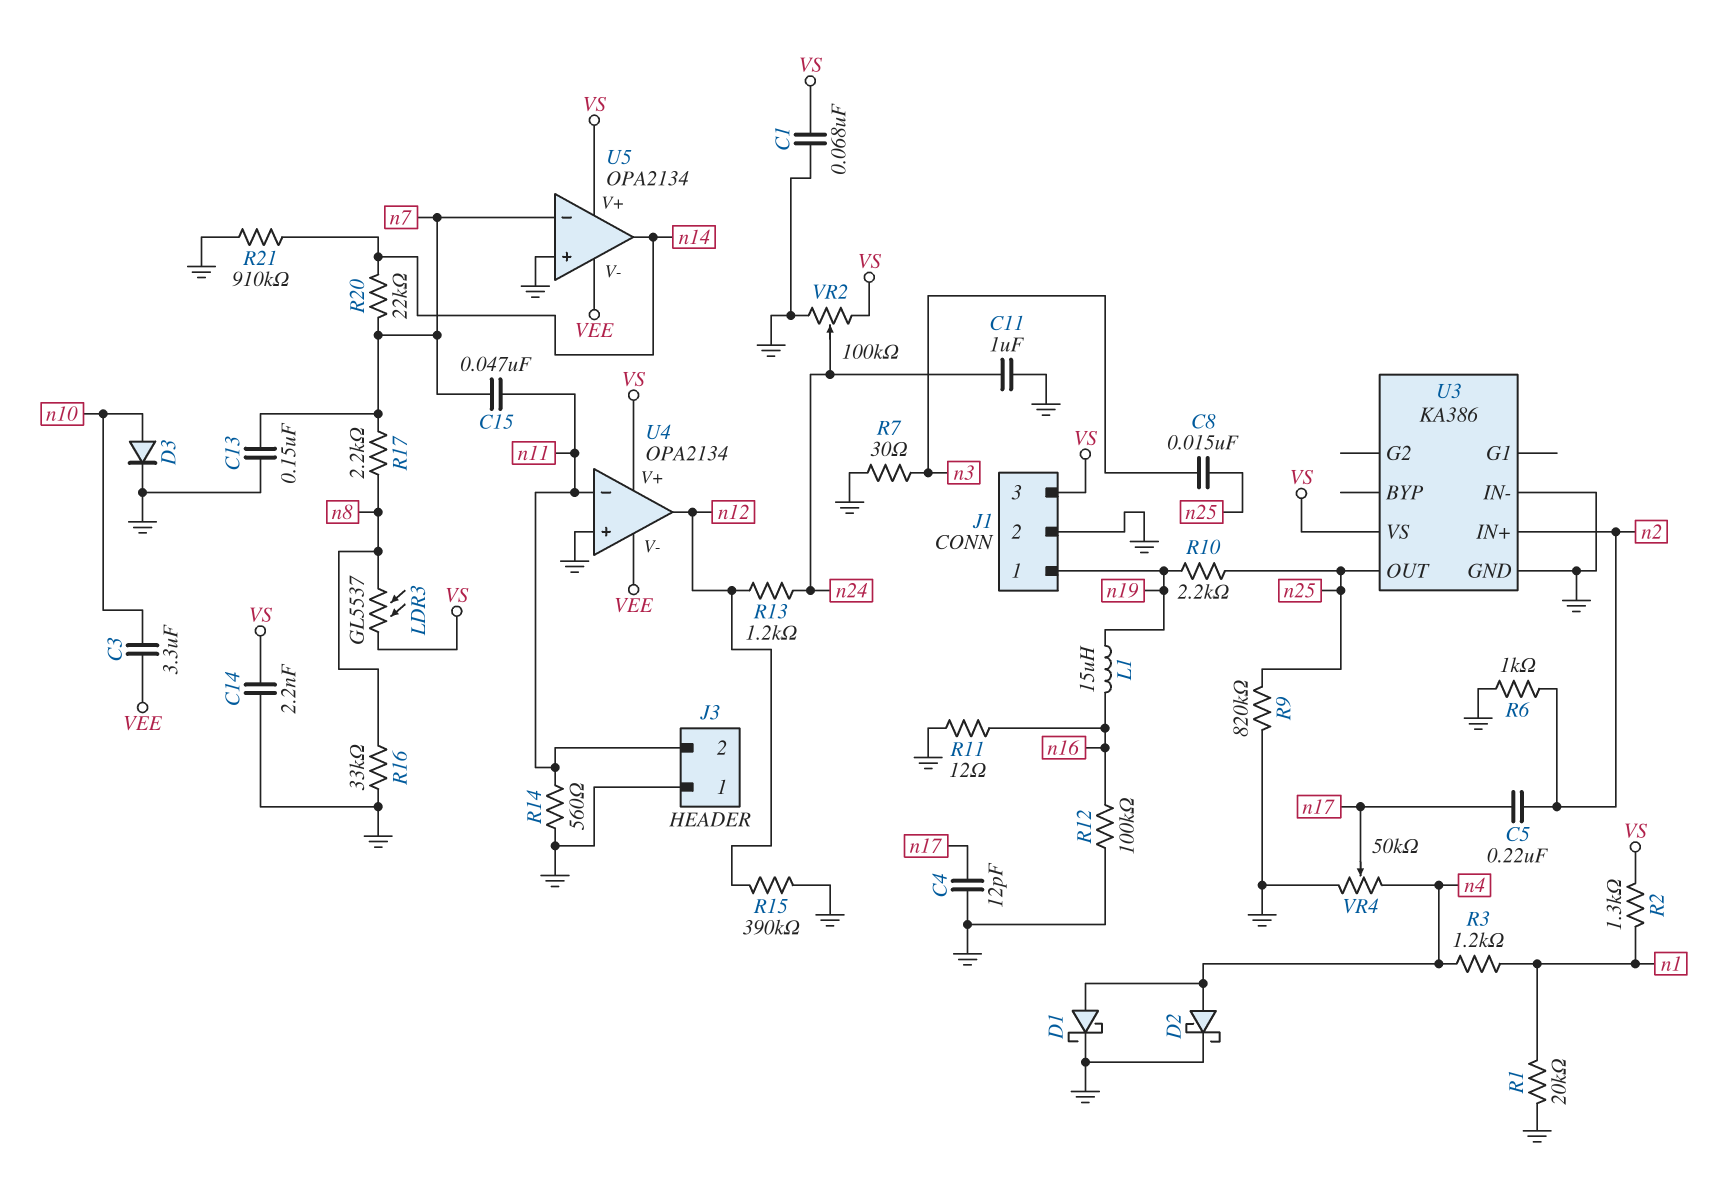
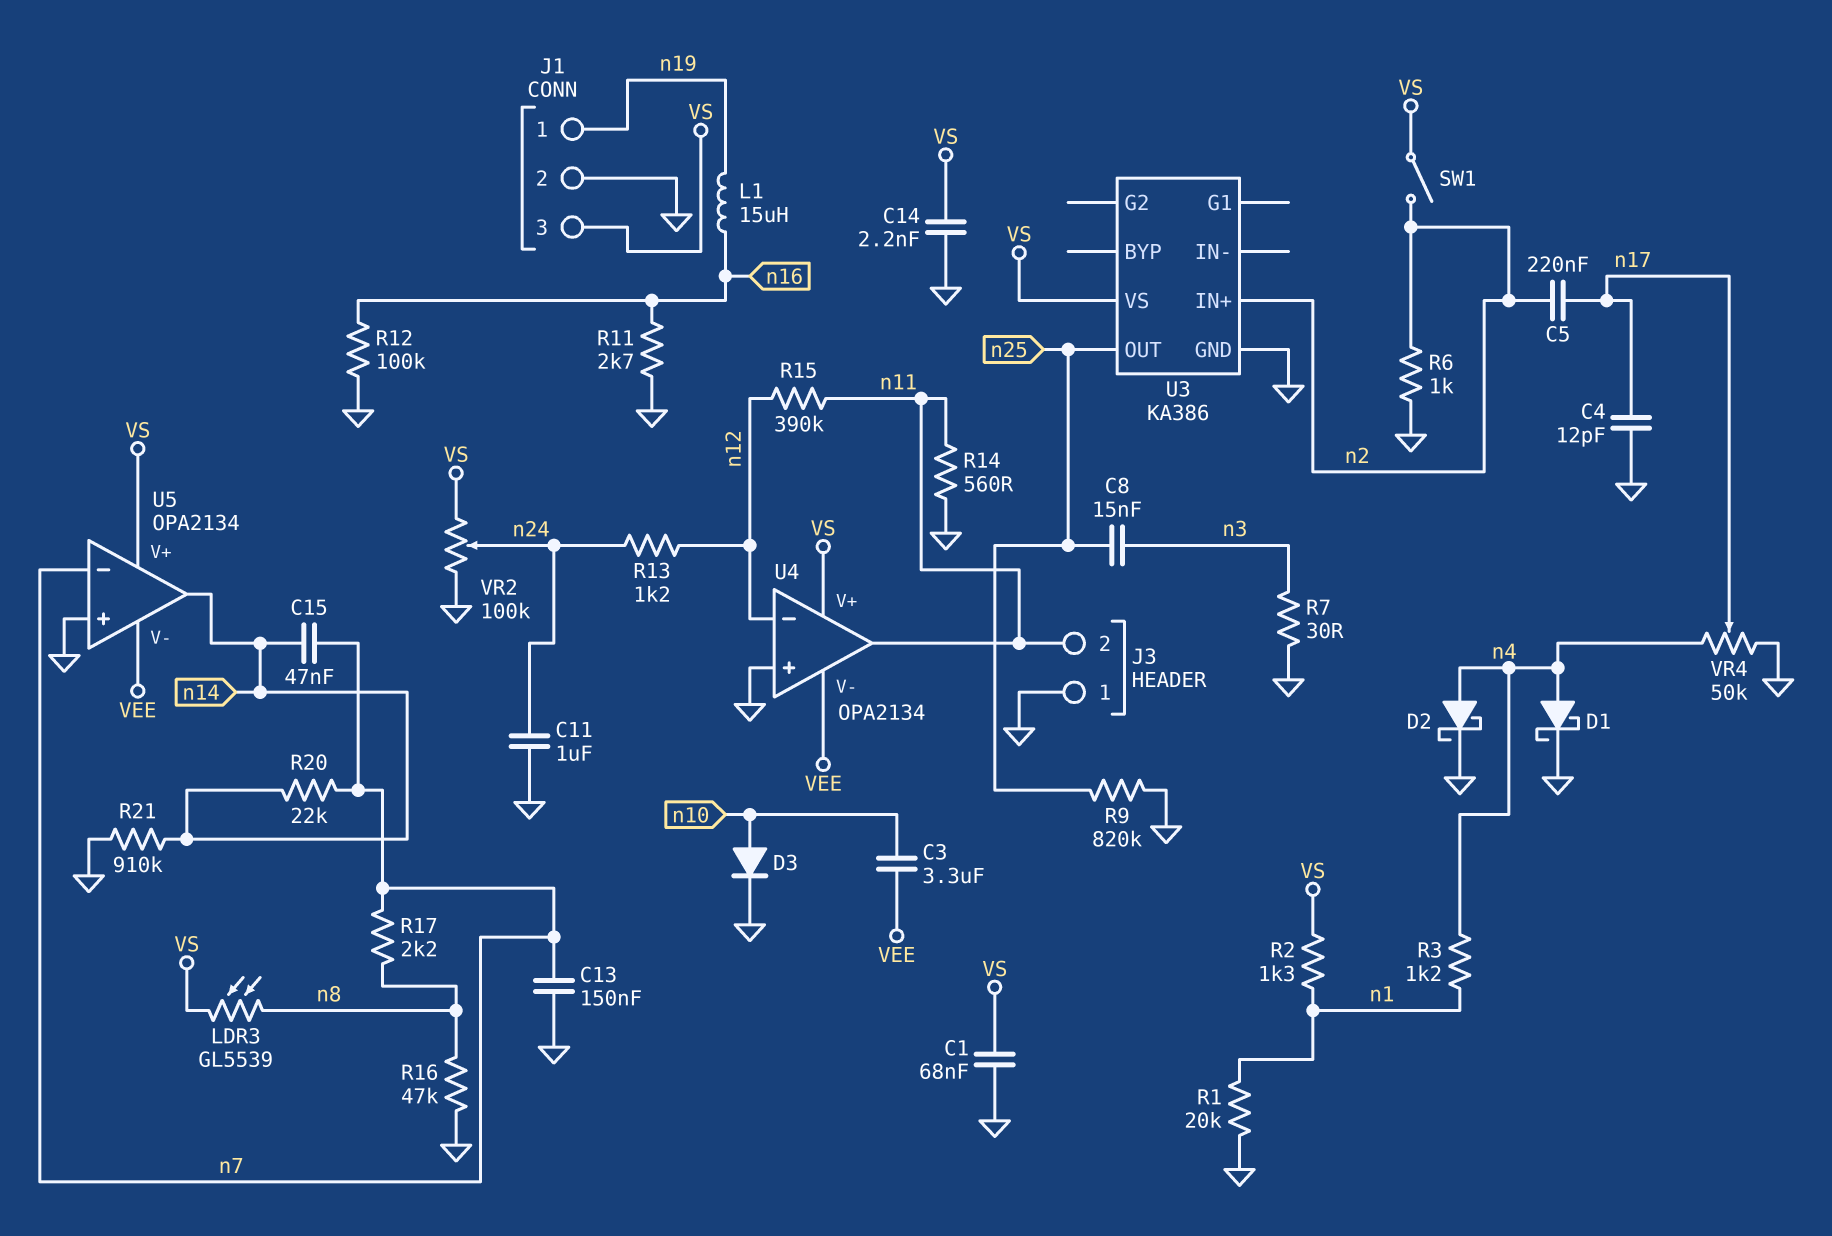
C15: 47nF (n7, n11) -> 47nF (n7, n14)
LDR3: GL5537 (VS, n8) -> GL5539 (VS, n8)
R10: 2.2k (n19, n25) -> none
R11: 12 (GND, n16) -> 2.7k (GND, n16)
R15: 390k (GND, n12) -> 390k (n11, n12)
R16: 33k (GND, n8) -> 47k (GND, n8)
SW1: none -> switch (VS, n2)
U3 pin IN-: GND -> none
U4 pin in-: n11 -> n12
U4 pin out: n12 -> n11

